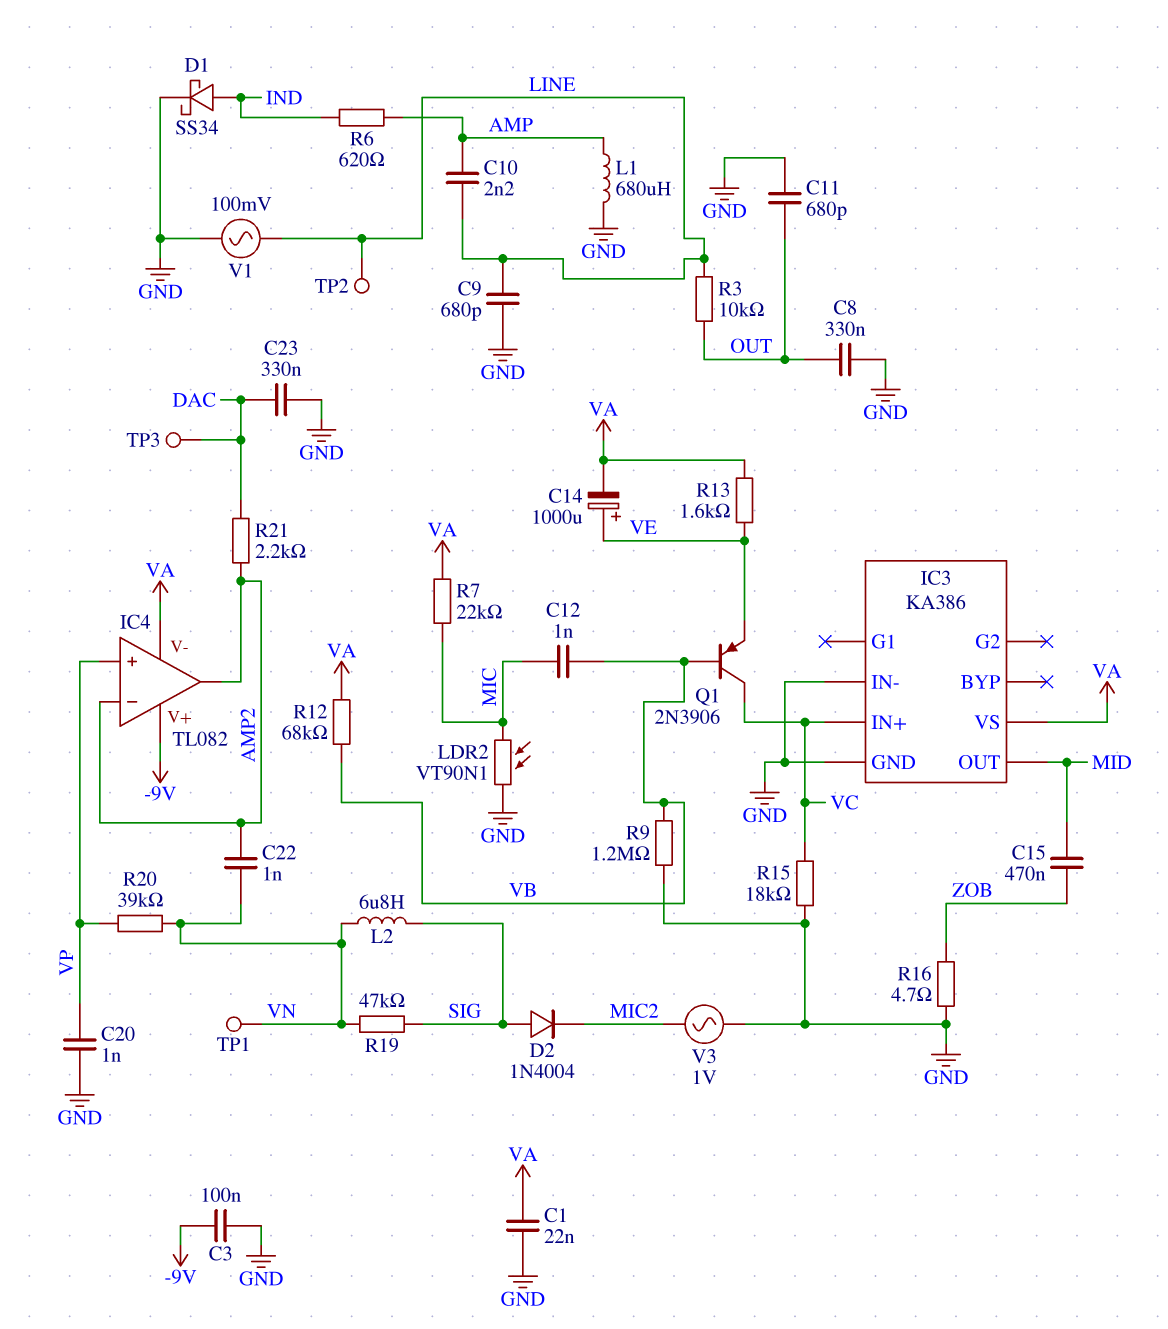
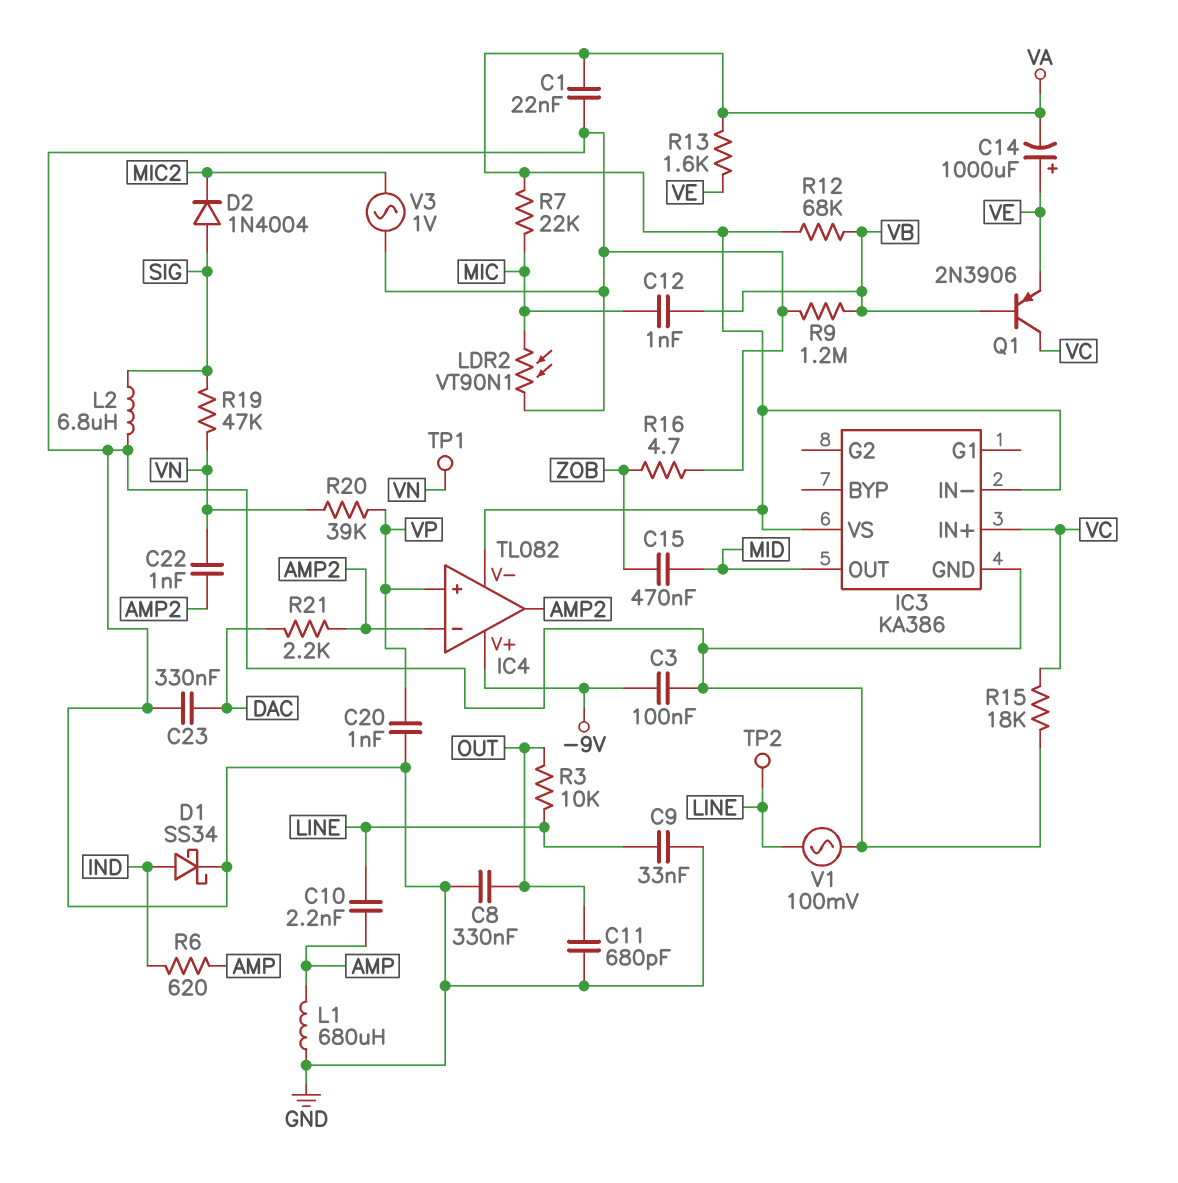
C9: 680pF (GND, LINE) -> 33nF (GND, LINE)
IC3 pin IN-: GND -> VA
L2: 6.8uH (SIG, VN) -> 6.8uH (GND, SIG)
TP3: test point (DAC) -> none

